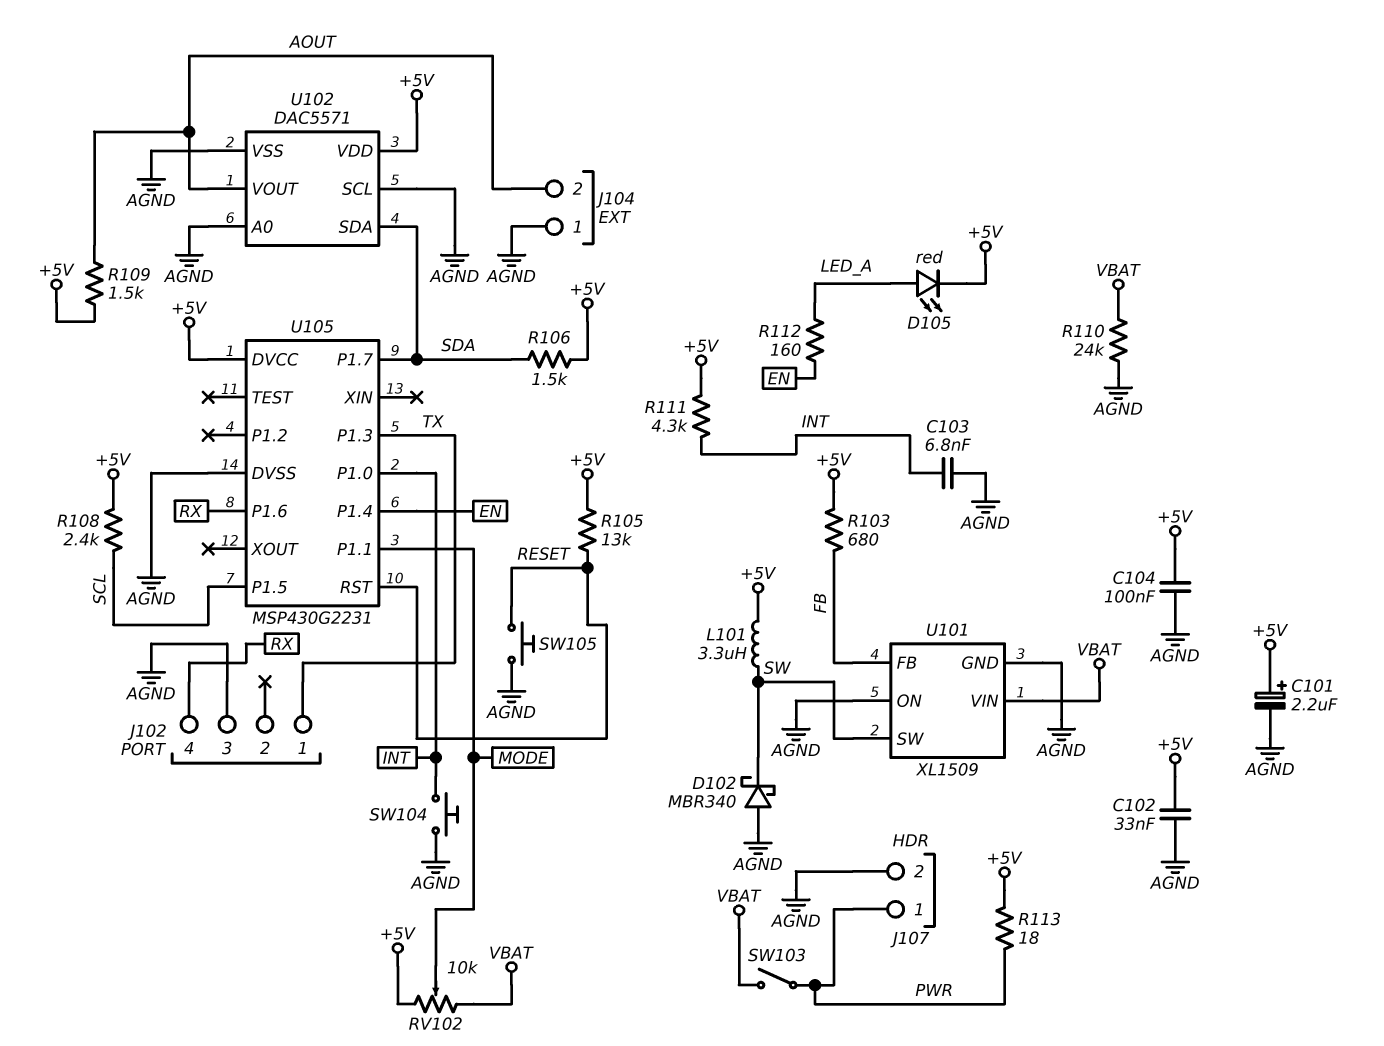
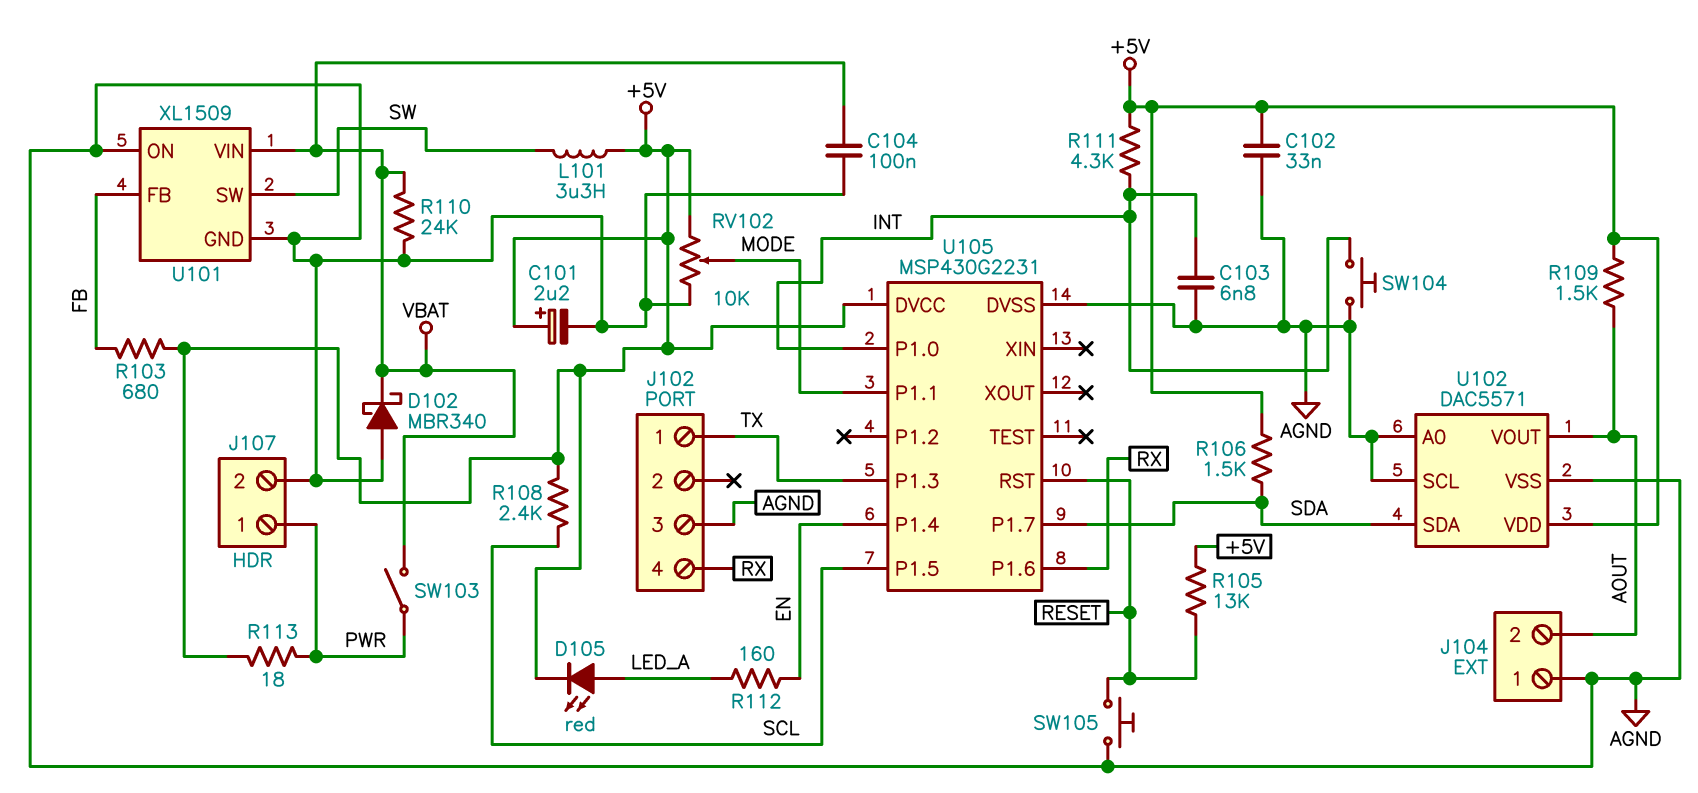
C104: 100nF (+5V, AGND) -> 100nF (AGND, VBAT)
D102: schottky MBR340 (A AGND, K SW) -> schottky MBR340 (A AGND, K VBAT)
RV102: 10k (+5V, VBAT, wiper MODE) -> 10k (+5V, AGND, wiper MODE)

